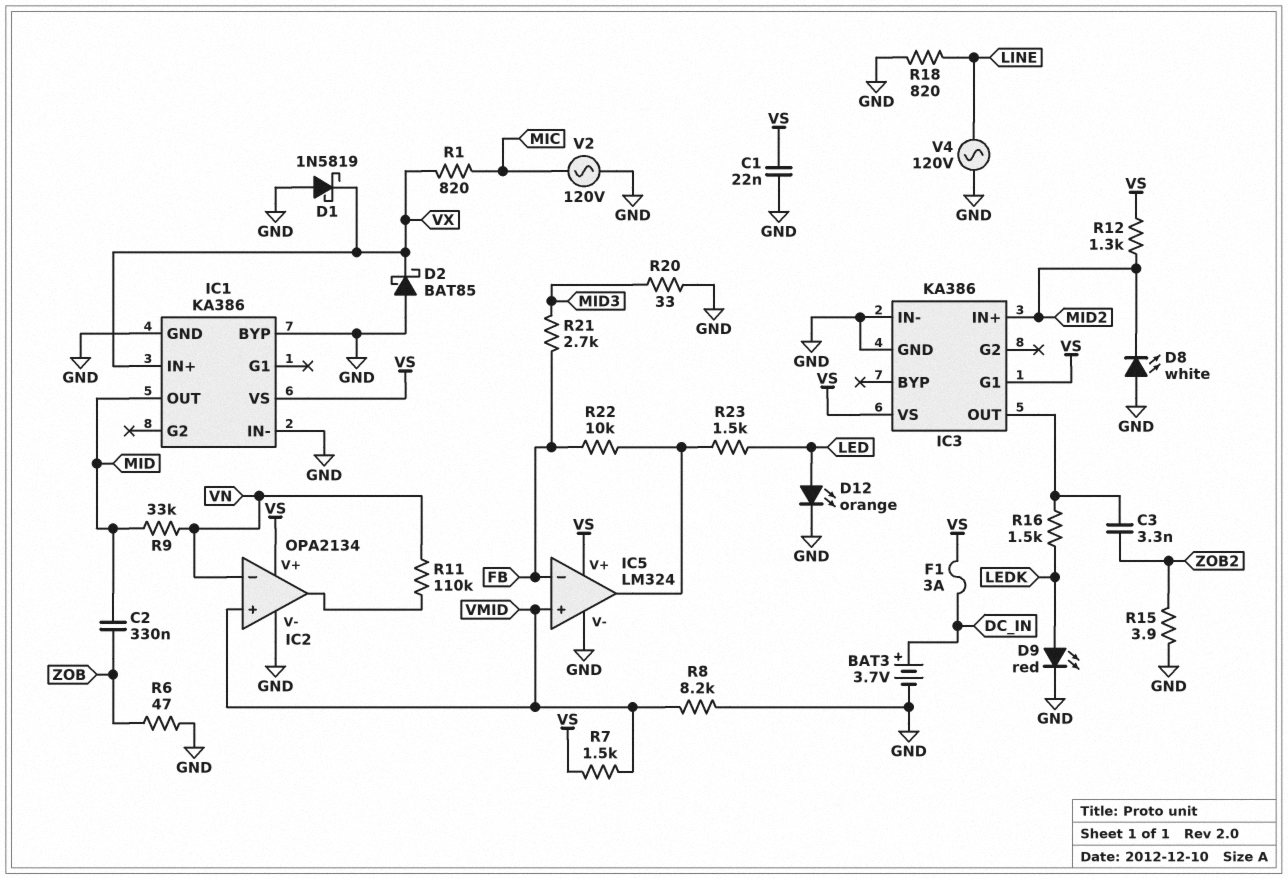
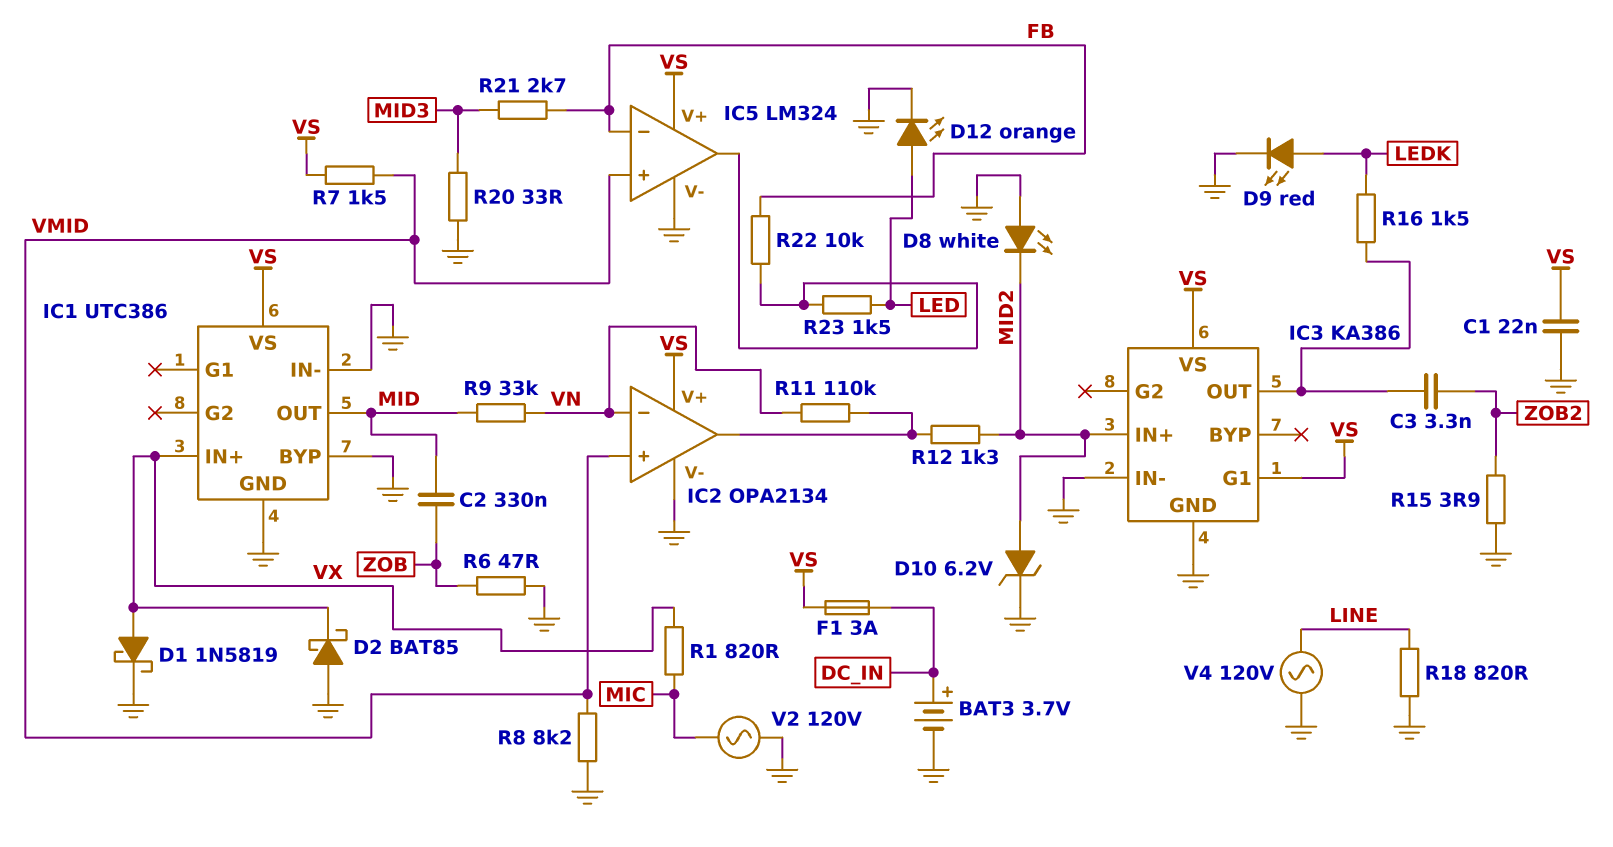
D1: schottky 1N5819 (A GND, K VX) -> schottky 1N5819 (A VX, K GND)
D10: none -> zener 6.2V (A MID2, K GND)
IC1: KA386 -> UTC386
R12: 1.3k (MID2, VS) -> 1.3k (IC2/out, MID2)

